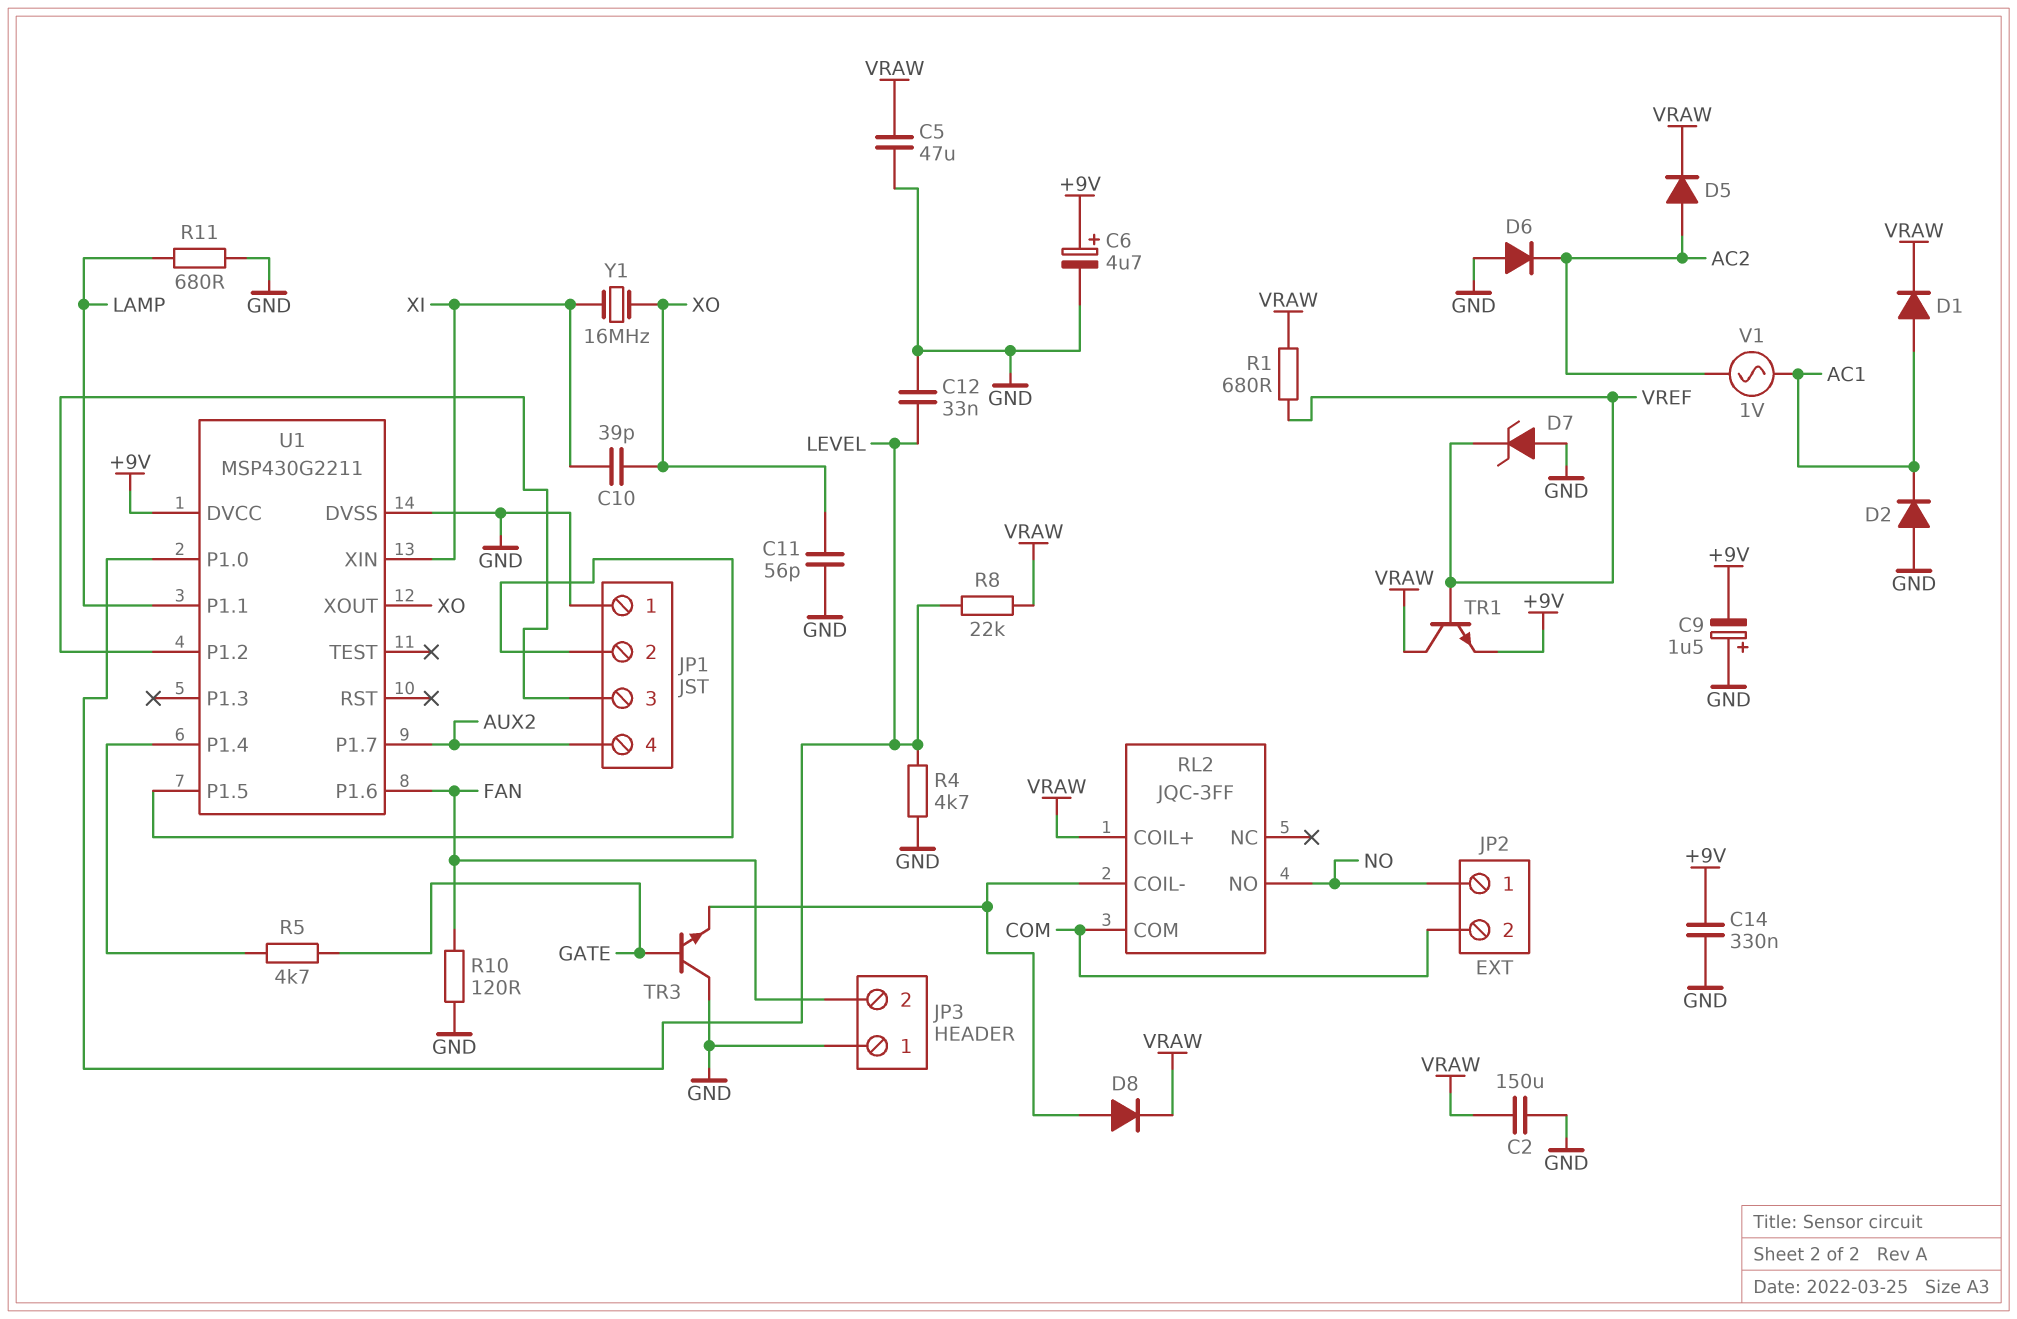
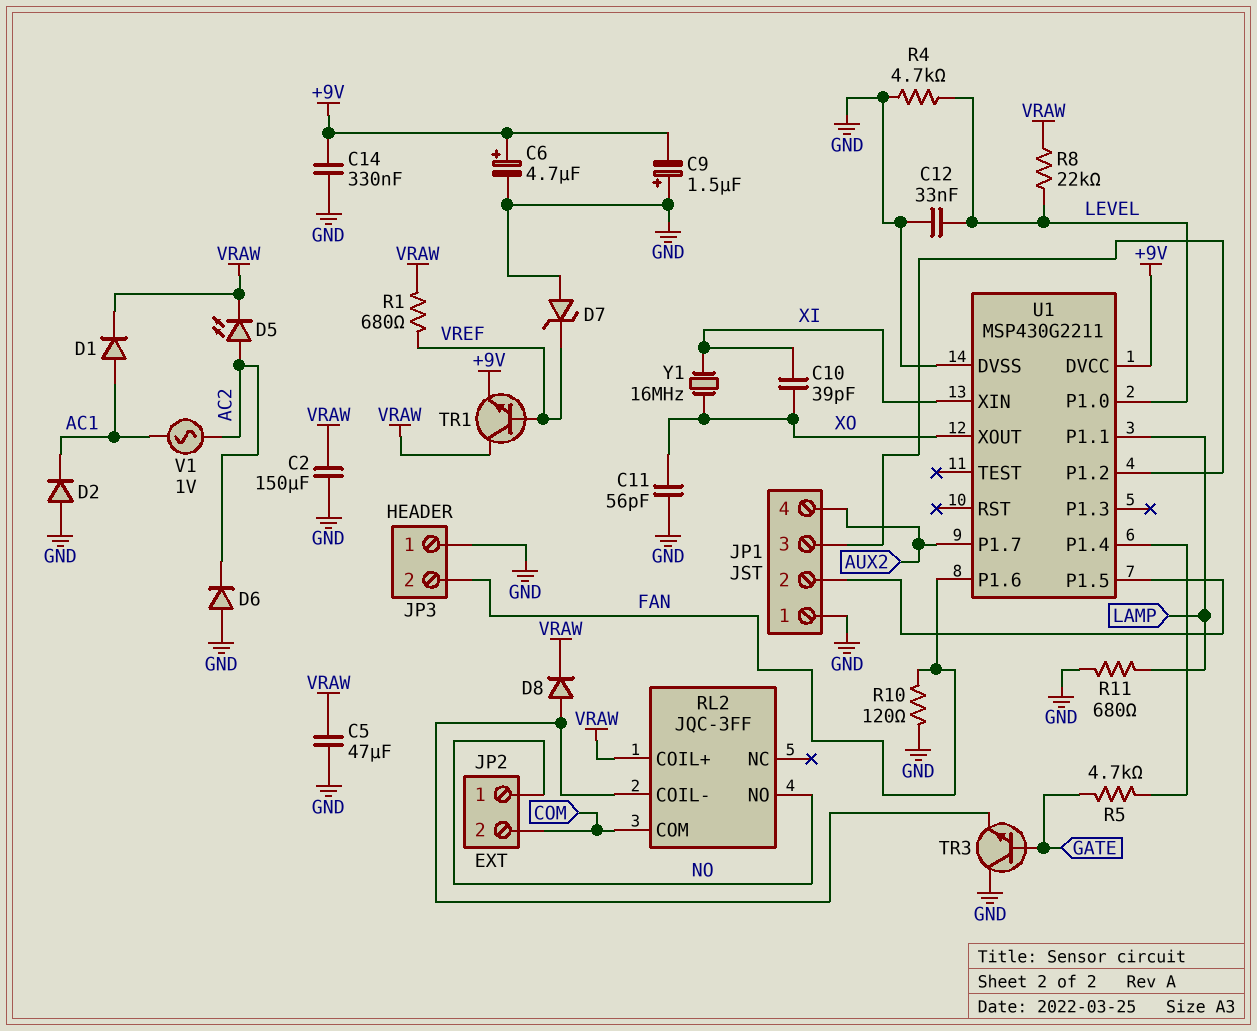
D5: diode (A AC2, K VRAW) -> LED (A AC2, K VRAW)

